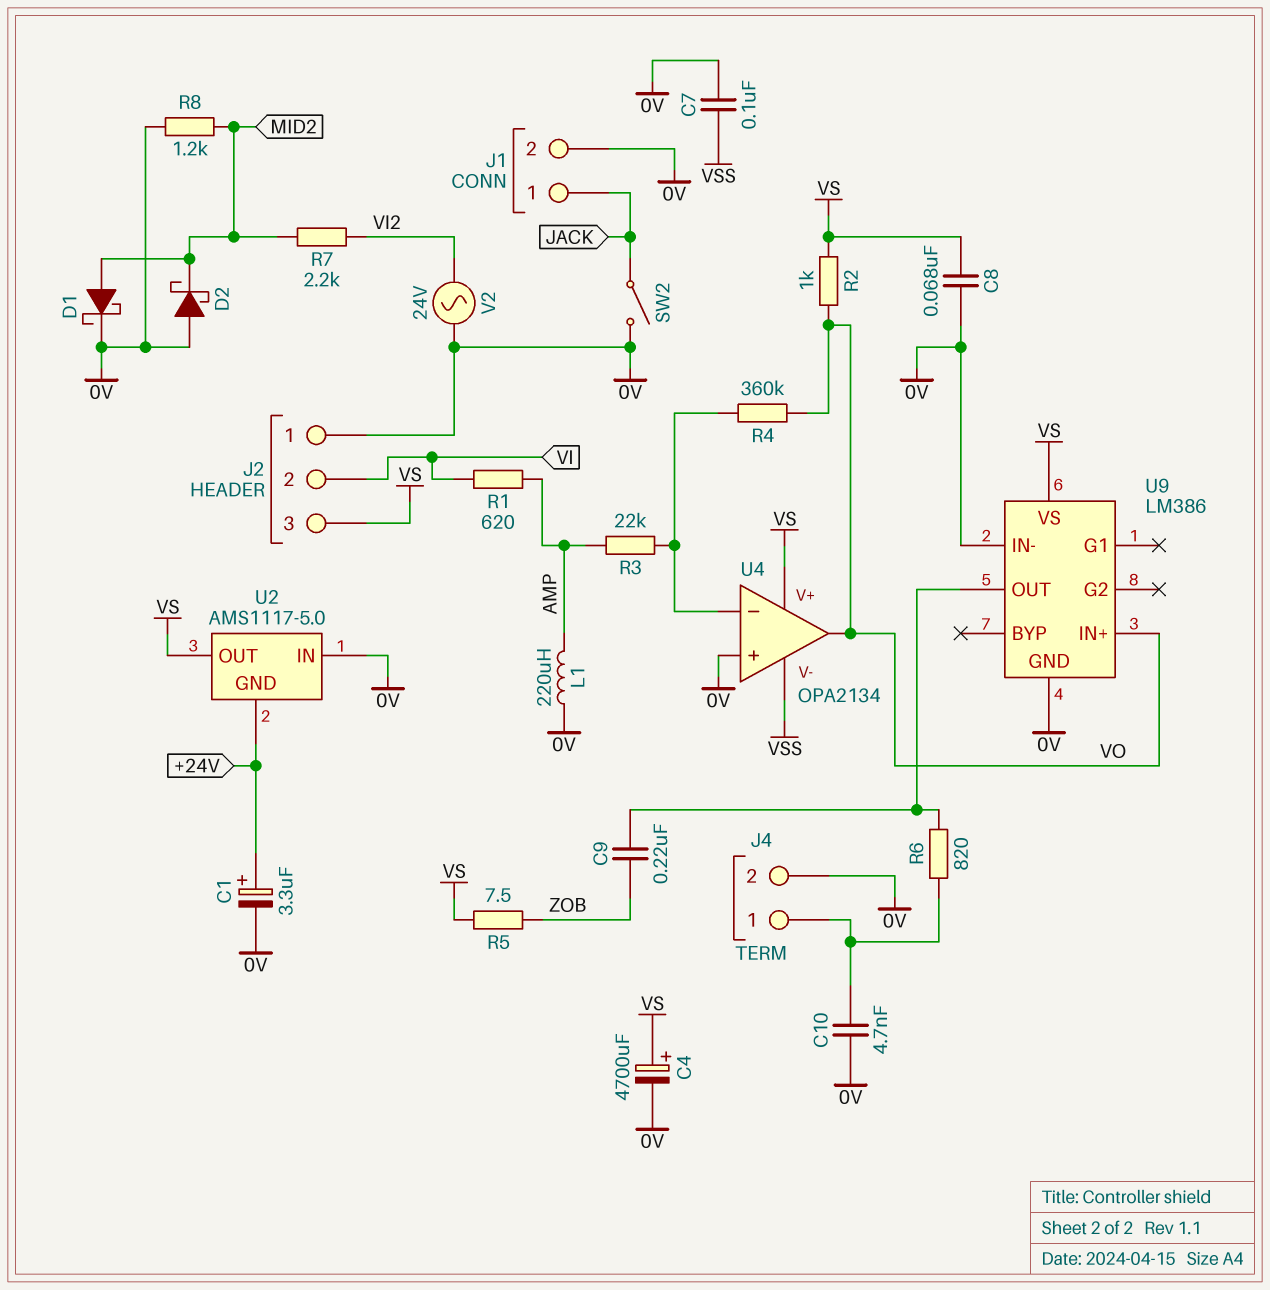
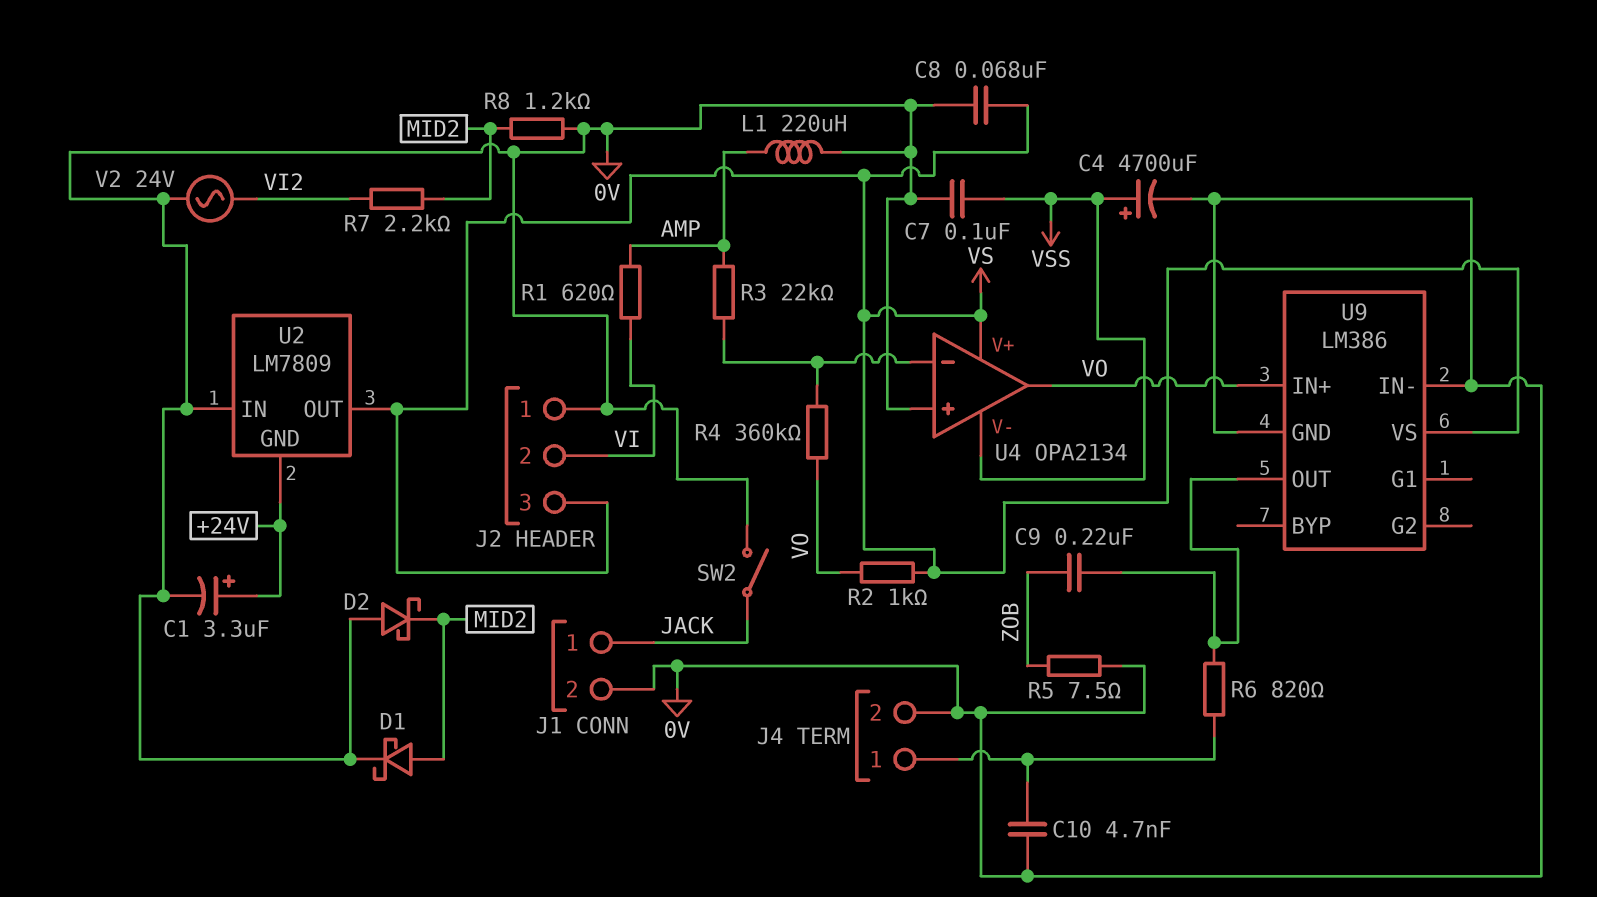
C4: 4700uF (plus VS, minus 0V) -> 4700uF (plus VSS, minus 0V)
R5: 7.5 (VS, ZOB) -> 7.5 (0V, ZOB)
U2: AMS1117-5.0 -> LM7809

